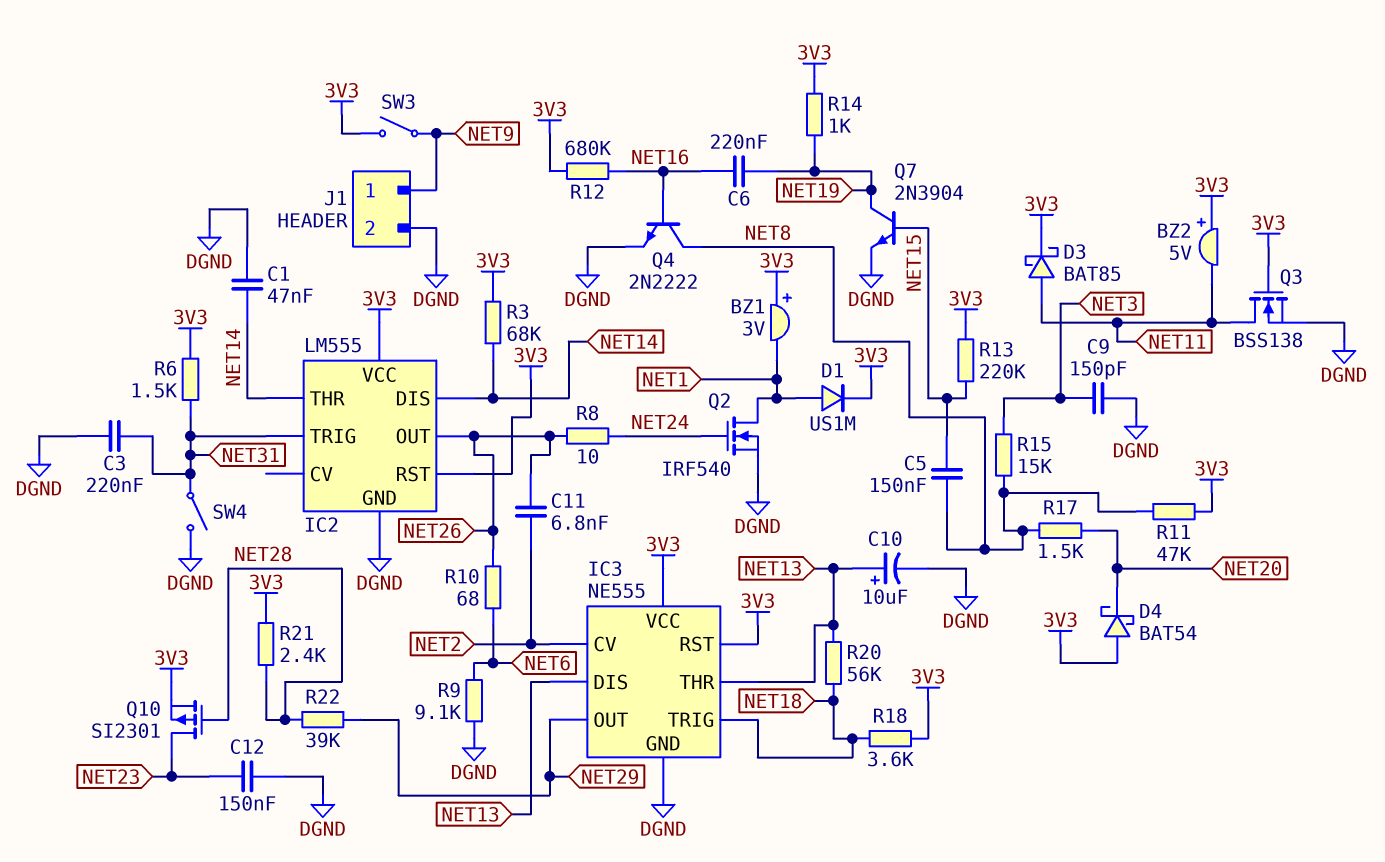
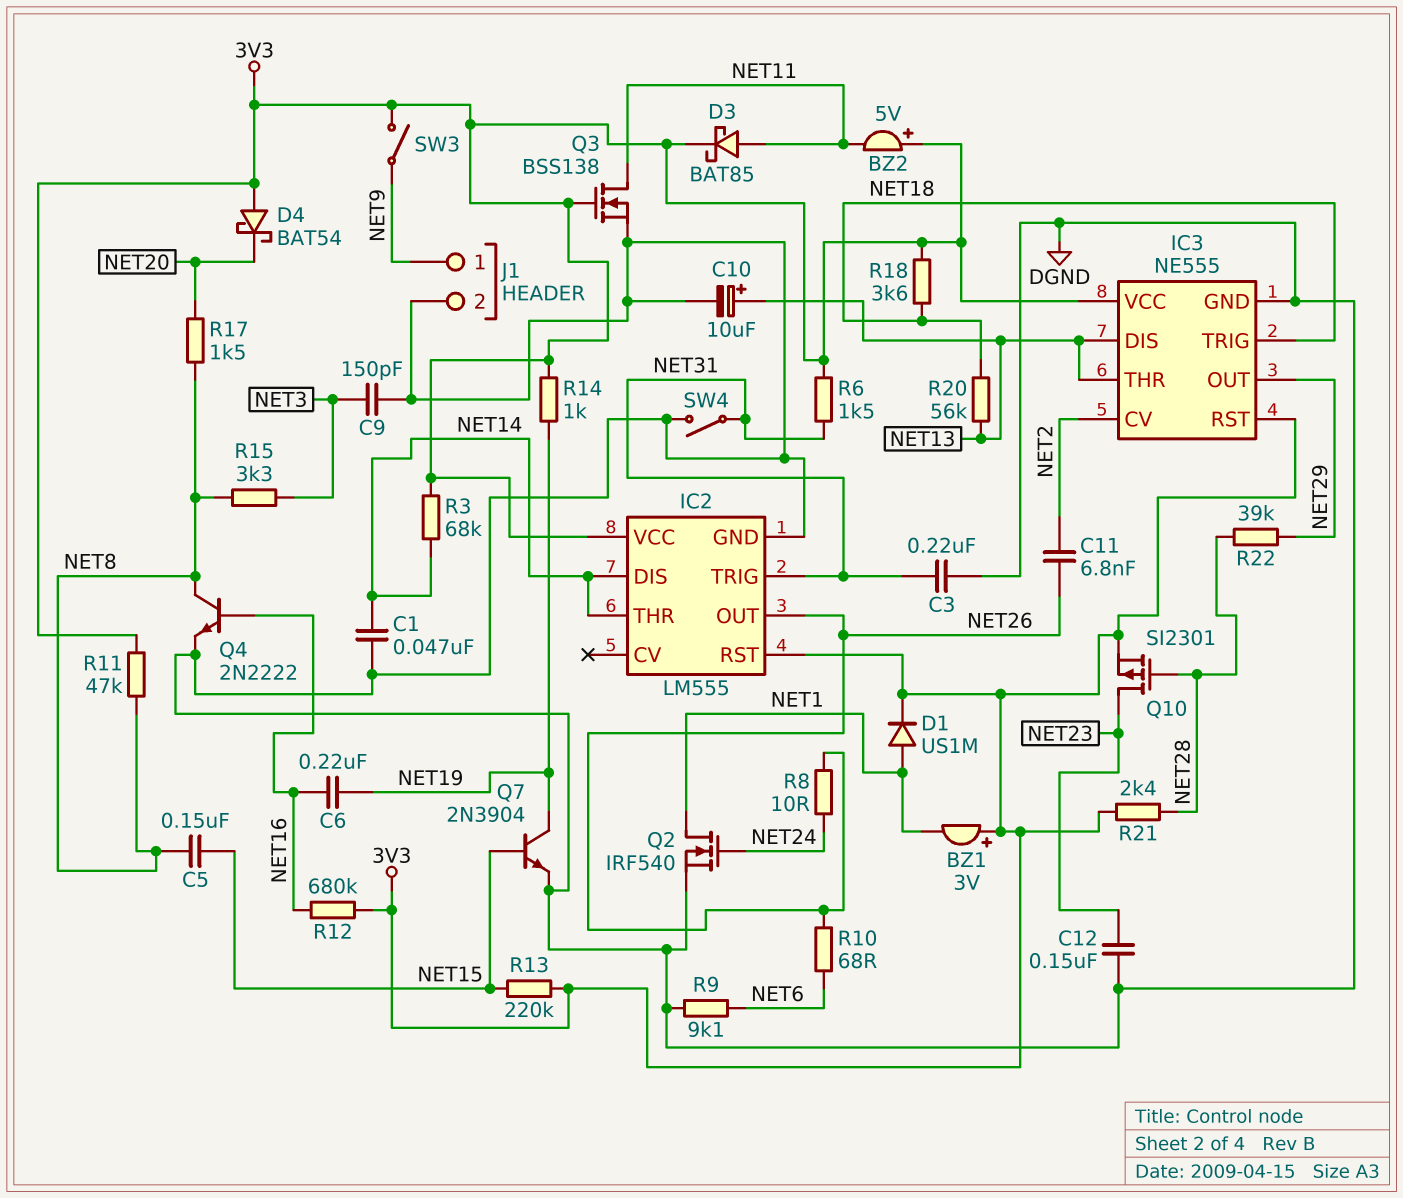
R15: 15k (NET3, NET8) -> 3.3k (NET3, NET8)

